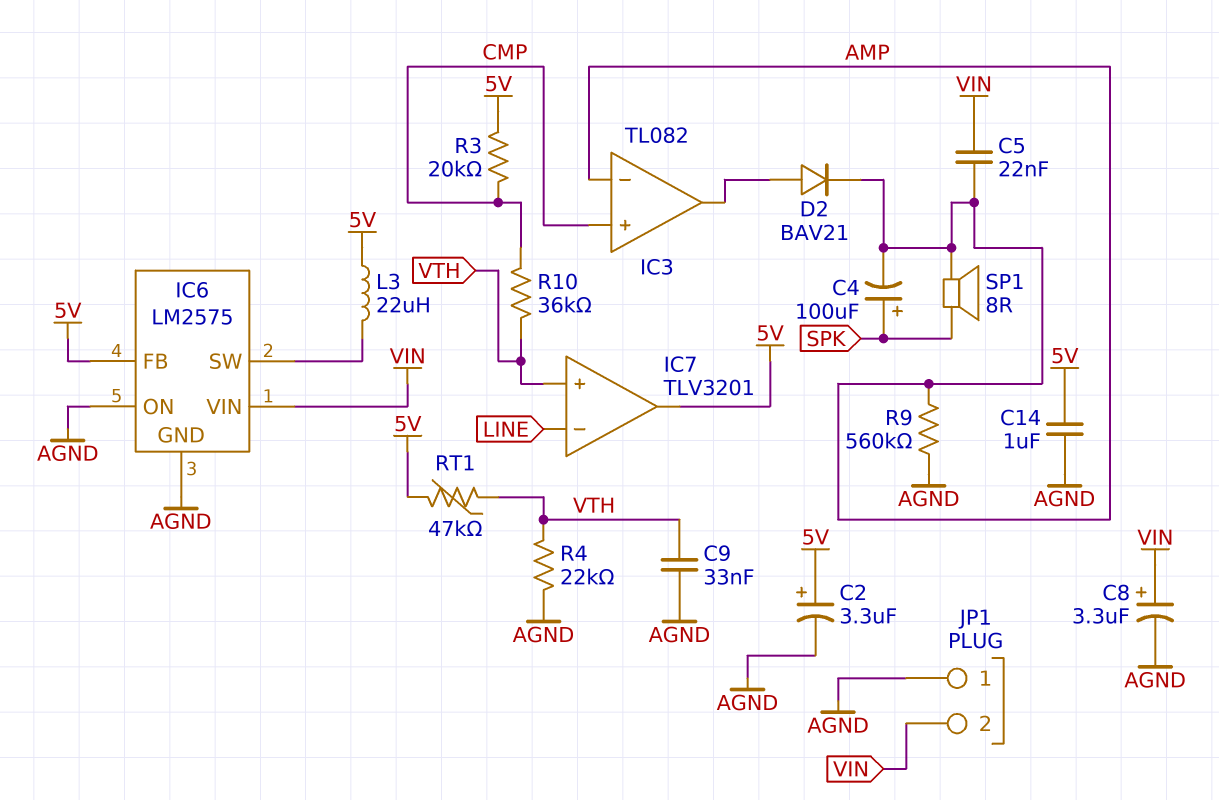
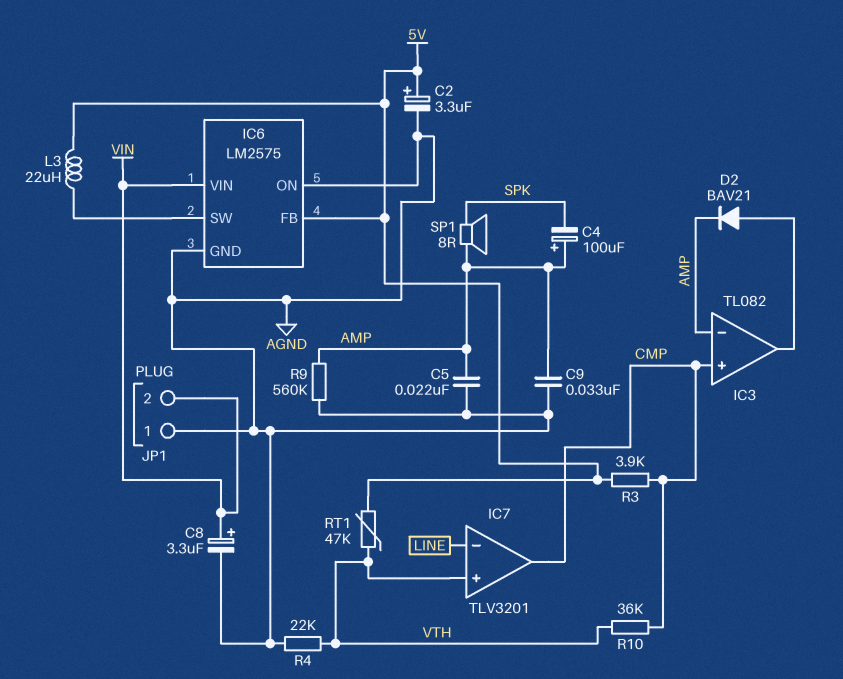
C4: 100uF (plus SPK, minus AMP) -> 100uF (plus AMP, minus SPK)
C5: 22nF (AMP, VIN) -> 22nF (AGND, AMP)
C9: 33nF (AGND, VTH) -> 33nF (AGND, AMP)
C14: 1uF (5V, AGND) -> none
IC7 pin out: 5V -> CMP
R3: 20k (5V, CMP) -> 3.9k (5V, CMP)

